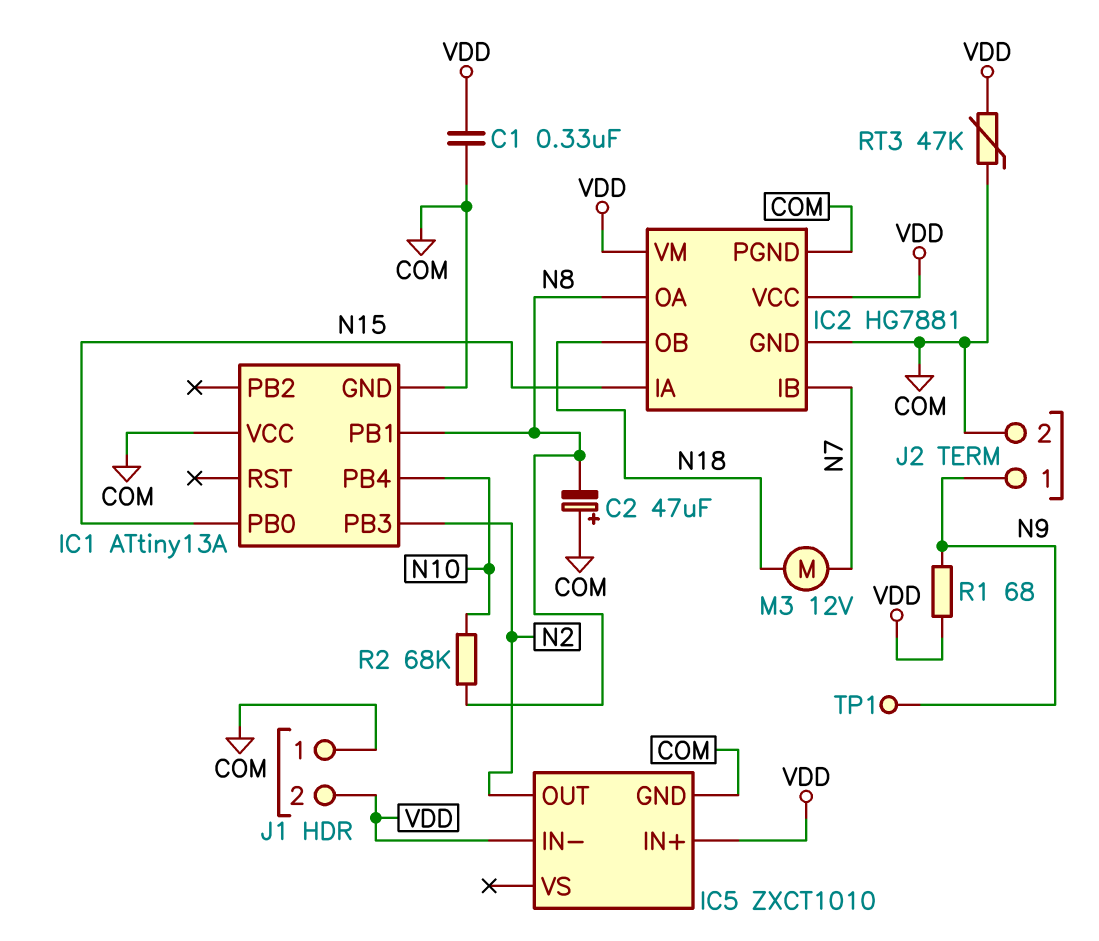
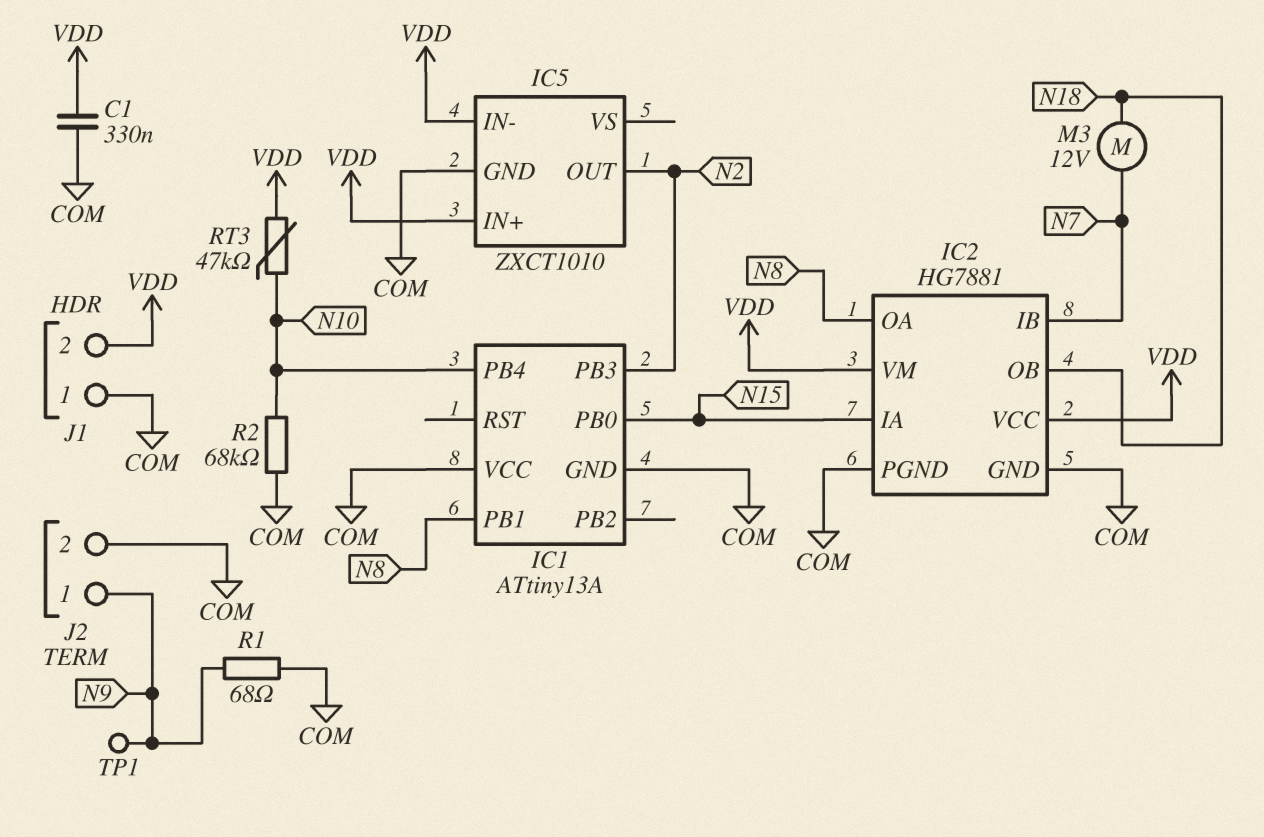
C2: 47uF (plus COM, minus N8) -> none
R1: 68 (N9, VDD) -> 68 (COM, N9)
R2: 68k (N8, N10) -> 68k (COM, N10)
RT3: 47k (COM, VDD) -> 47k (N10, VDD)

